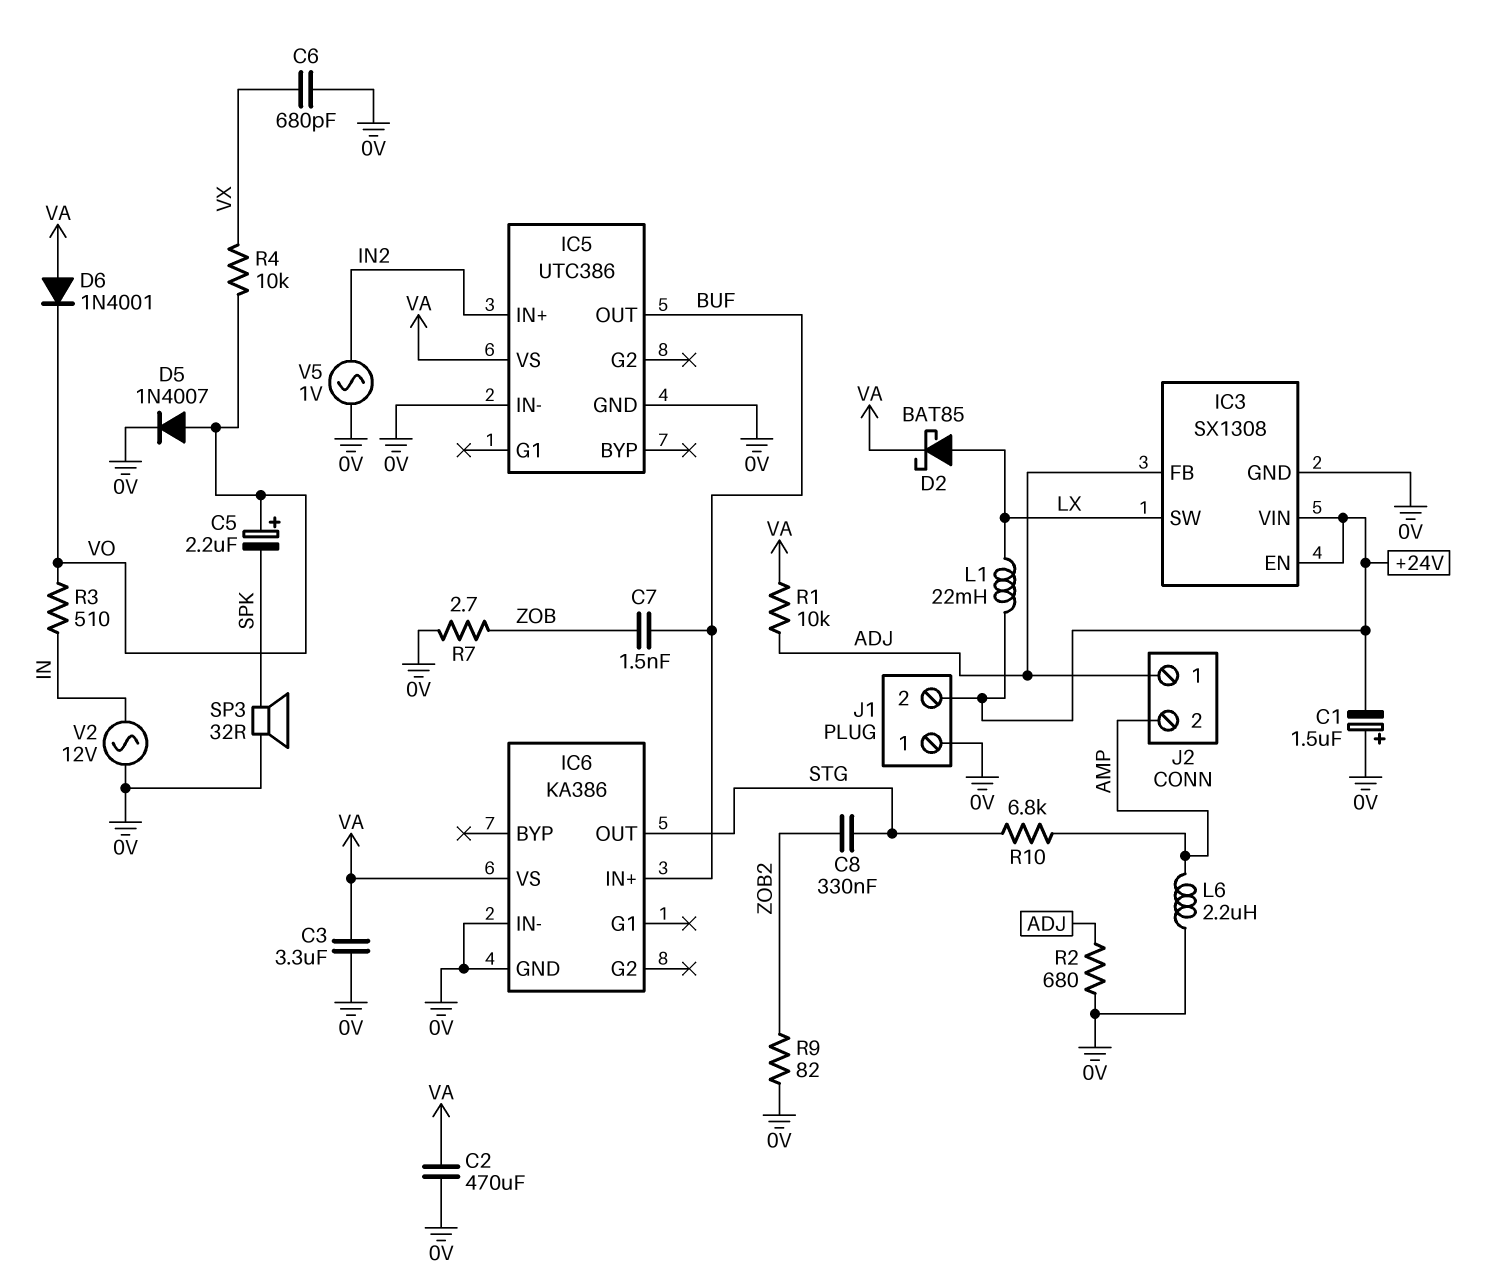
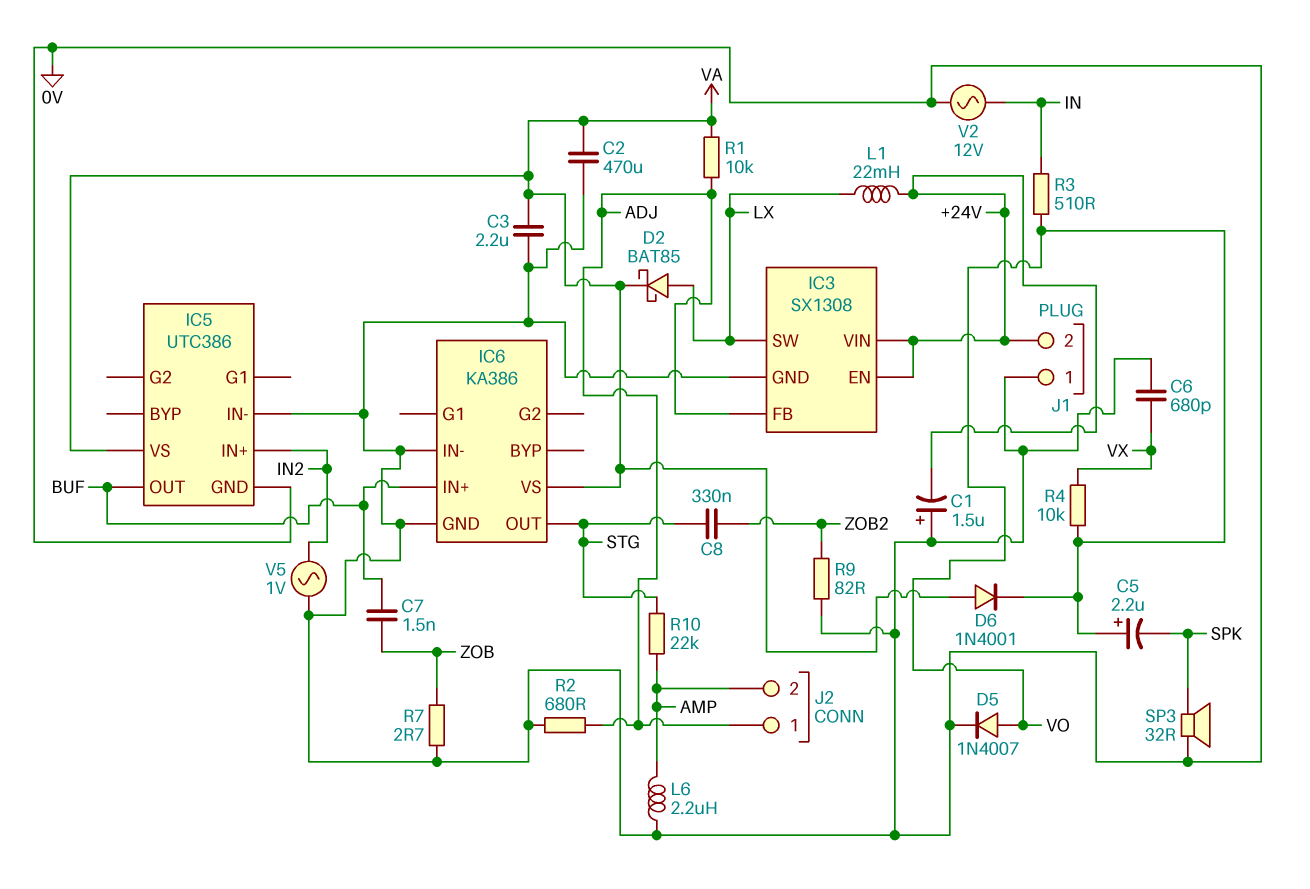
C3: 3.3uF (0V, VA) -> 2.2uF (0V, VA)
R10: 6.8k (AMP, STG) -> 22k (AMP, STG)

